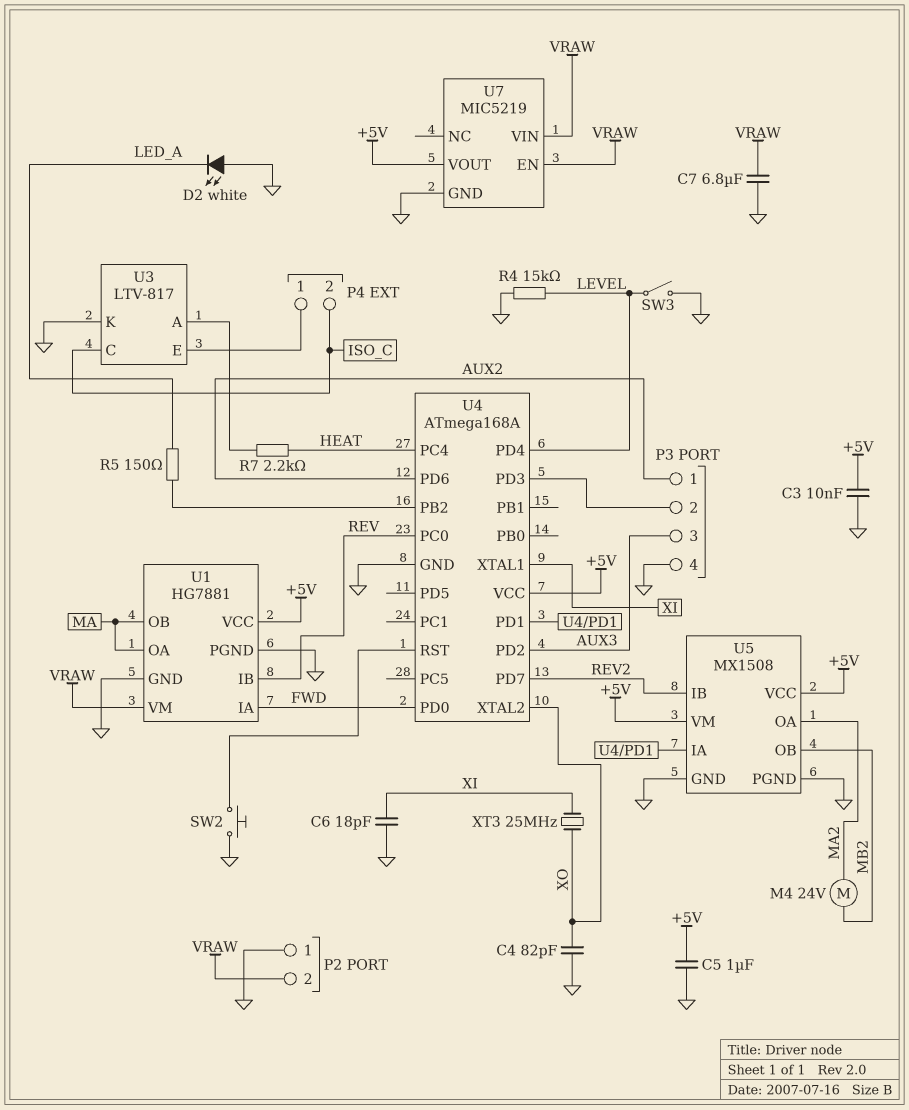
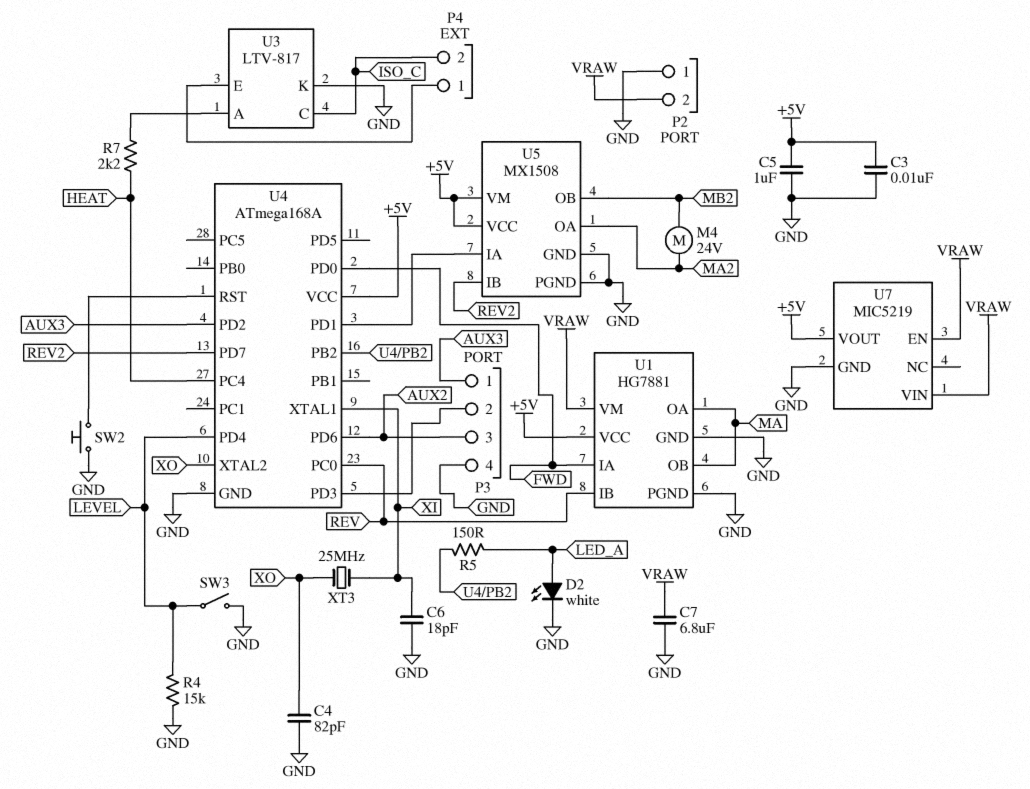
D2: LED white (A GND, K LED_A) -> LED white (A LED_A, K GND)
P3 pin 1: AUX2 -> AUX3
P3 pin 3: AUX3 -> AUX2

